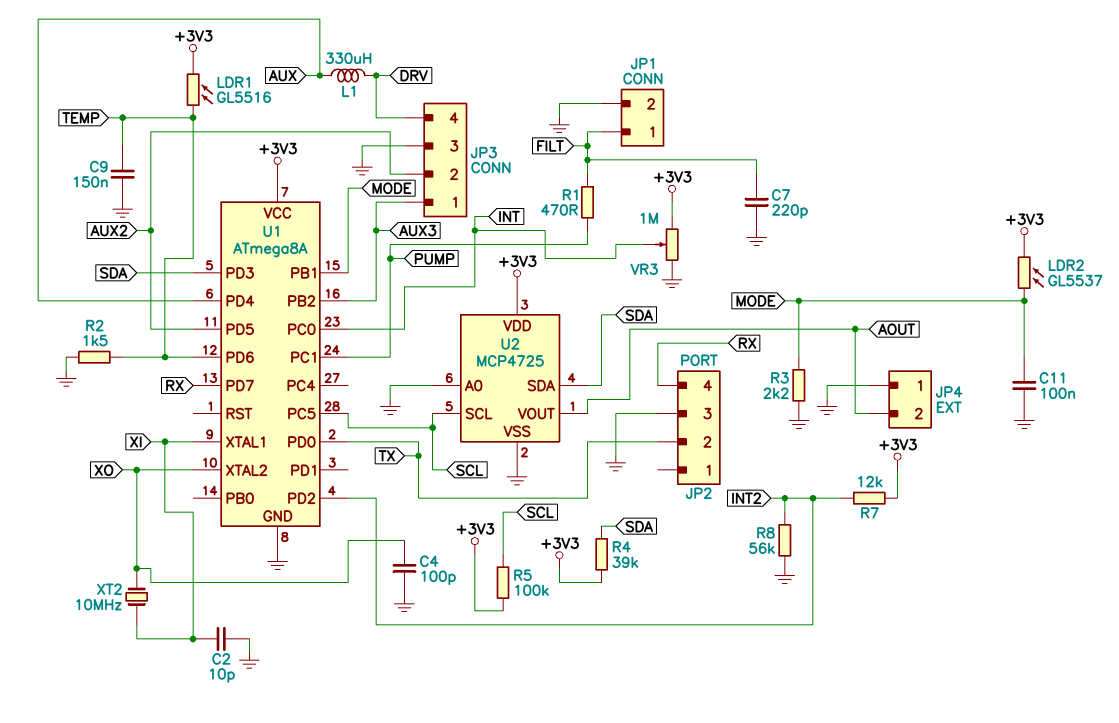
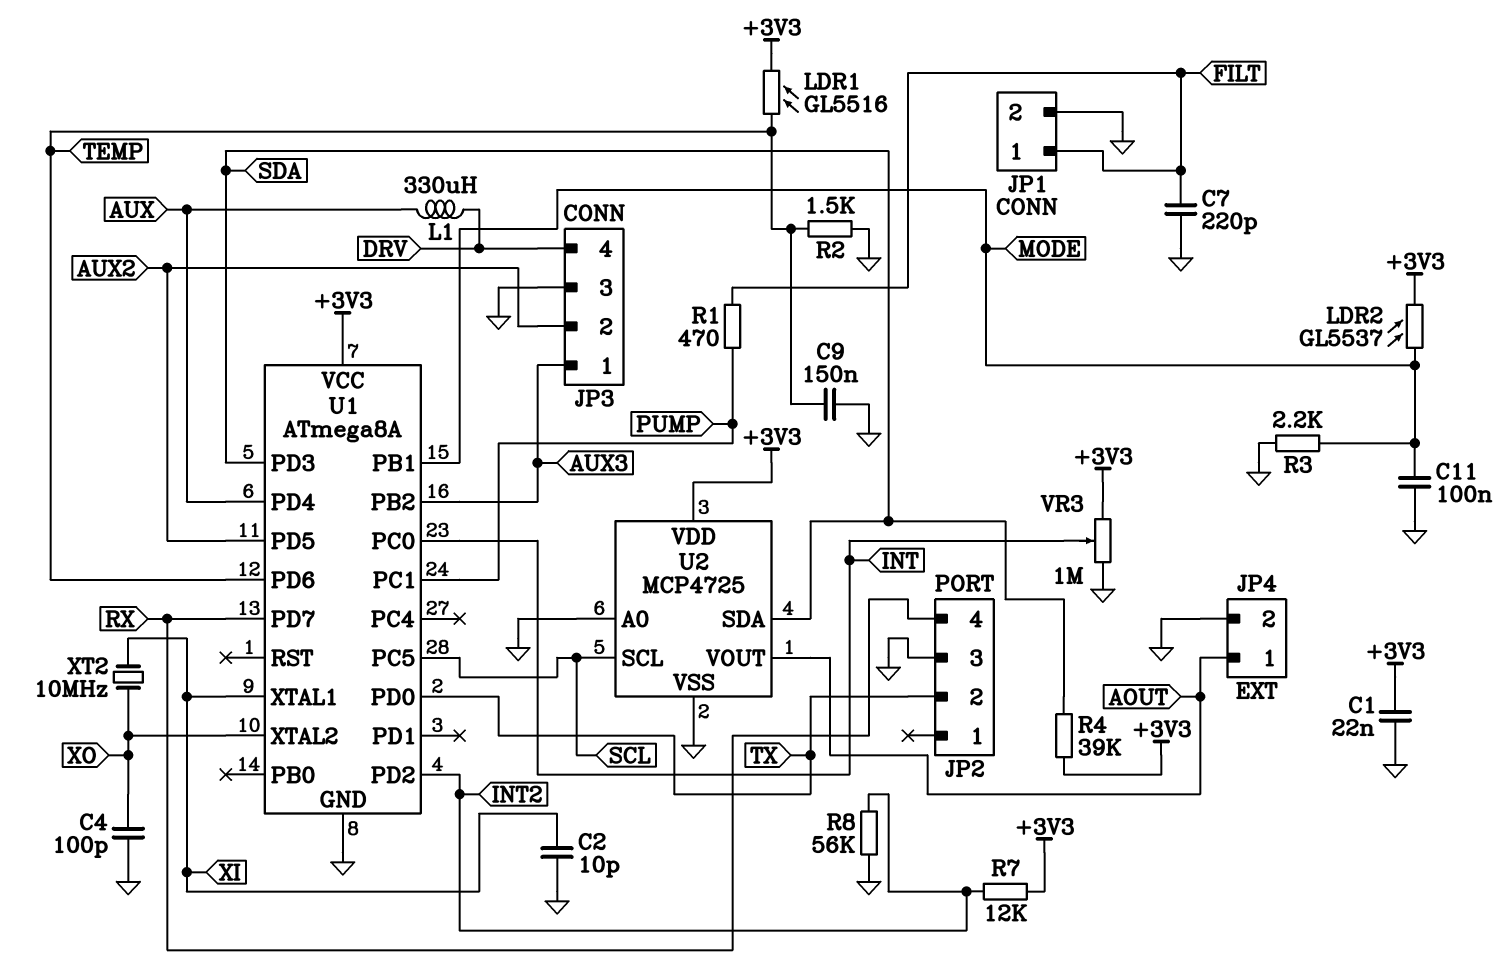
C1: none -> 22nF (+3V3, GND)
JP4 pin 1: GND -> AOUT
JP4 pin 2: AOUT -> GND
R5: 100k (+3V3, SCL) -> none

